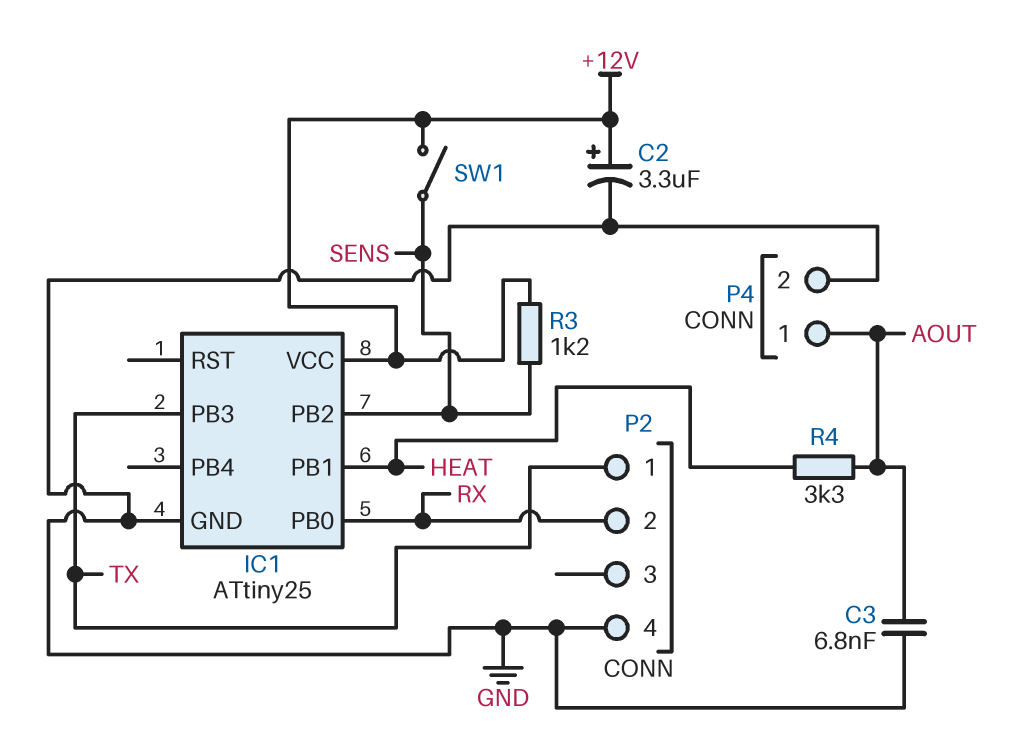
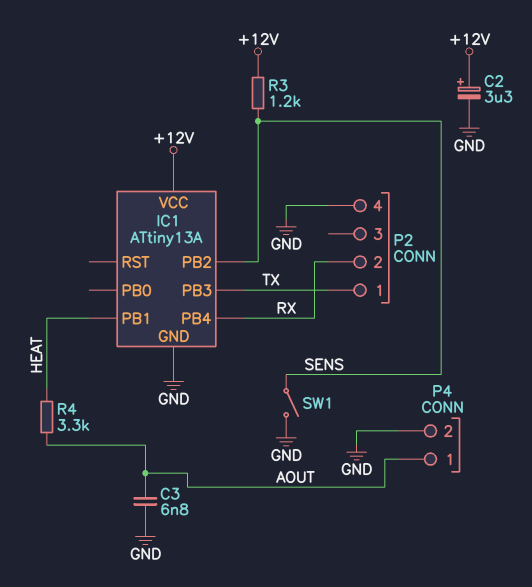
IC1: ATtiny25 -> ATtiny13A
IC1 pin PB0: RX -> none
IC1 pin PB4: none -> RX
SW1: switch (+12V, SENS) -> switch (GND, SENS)

